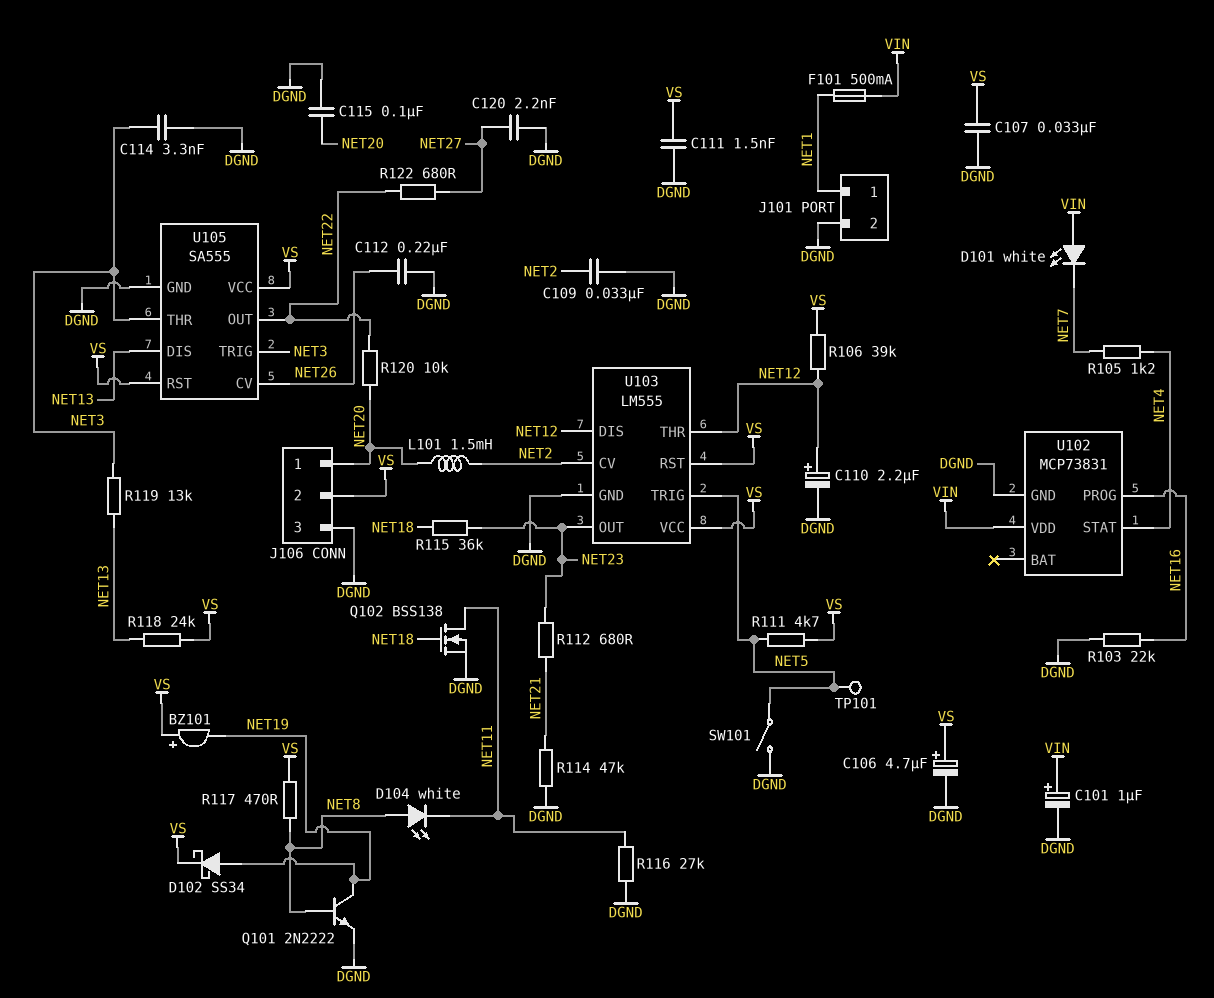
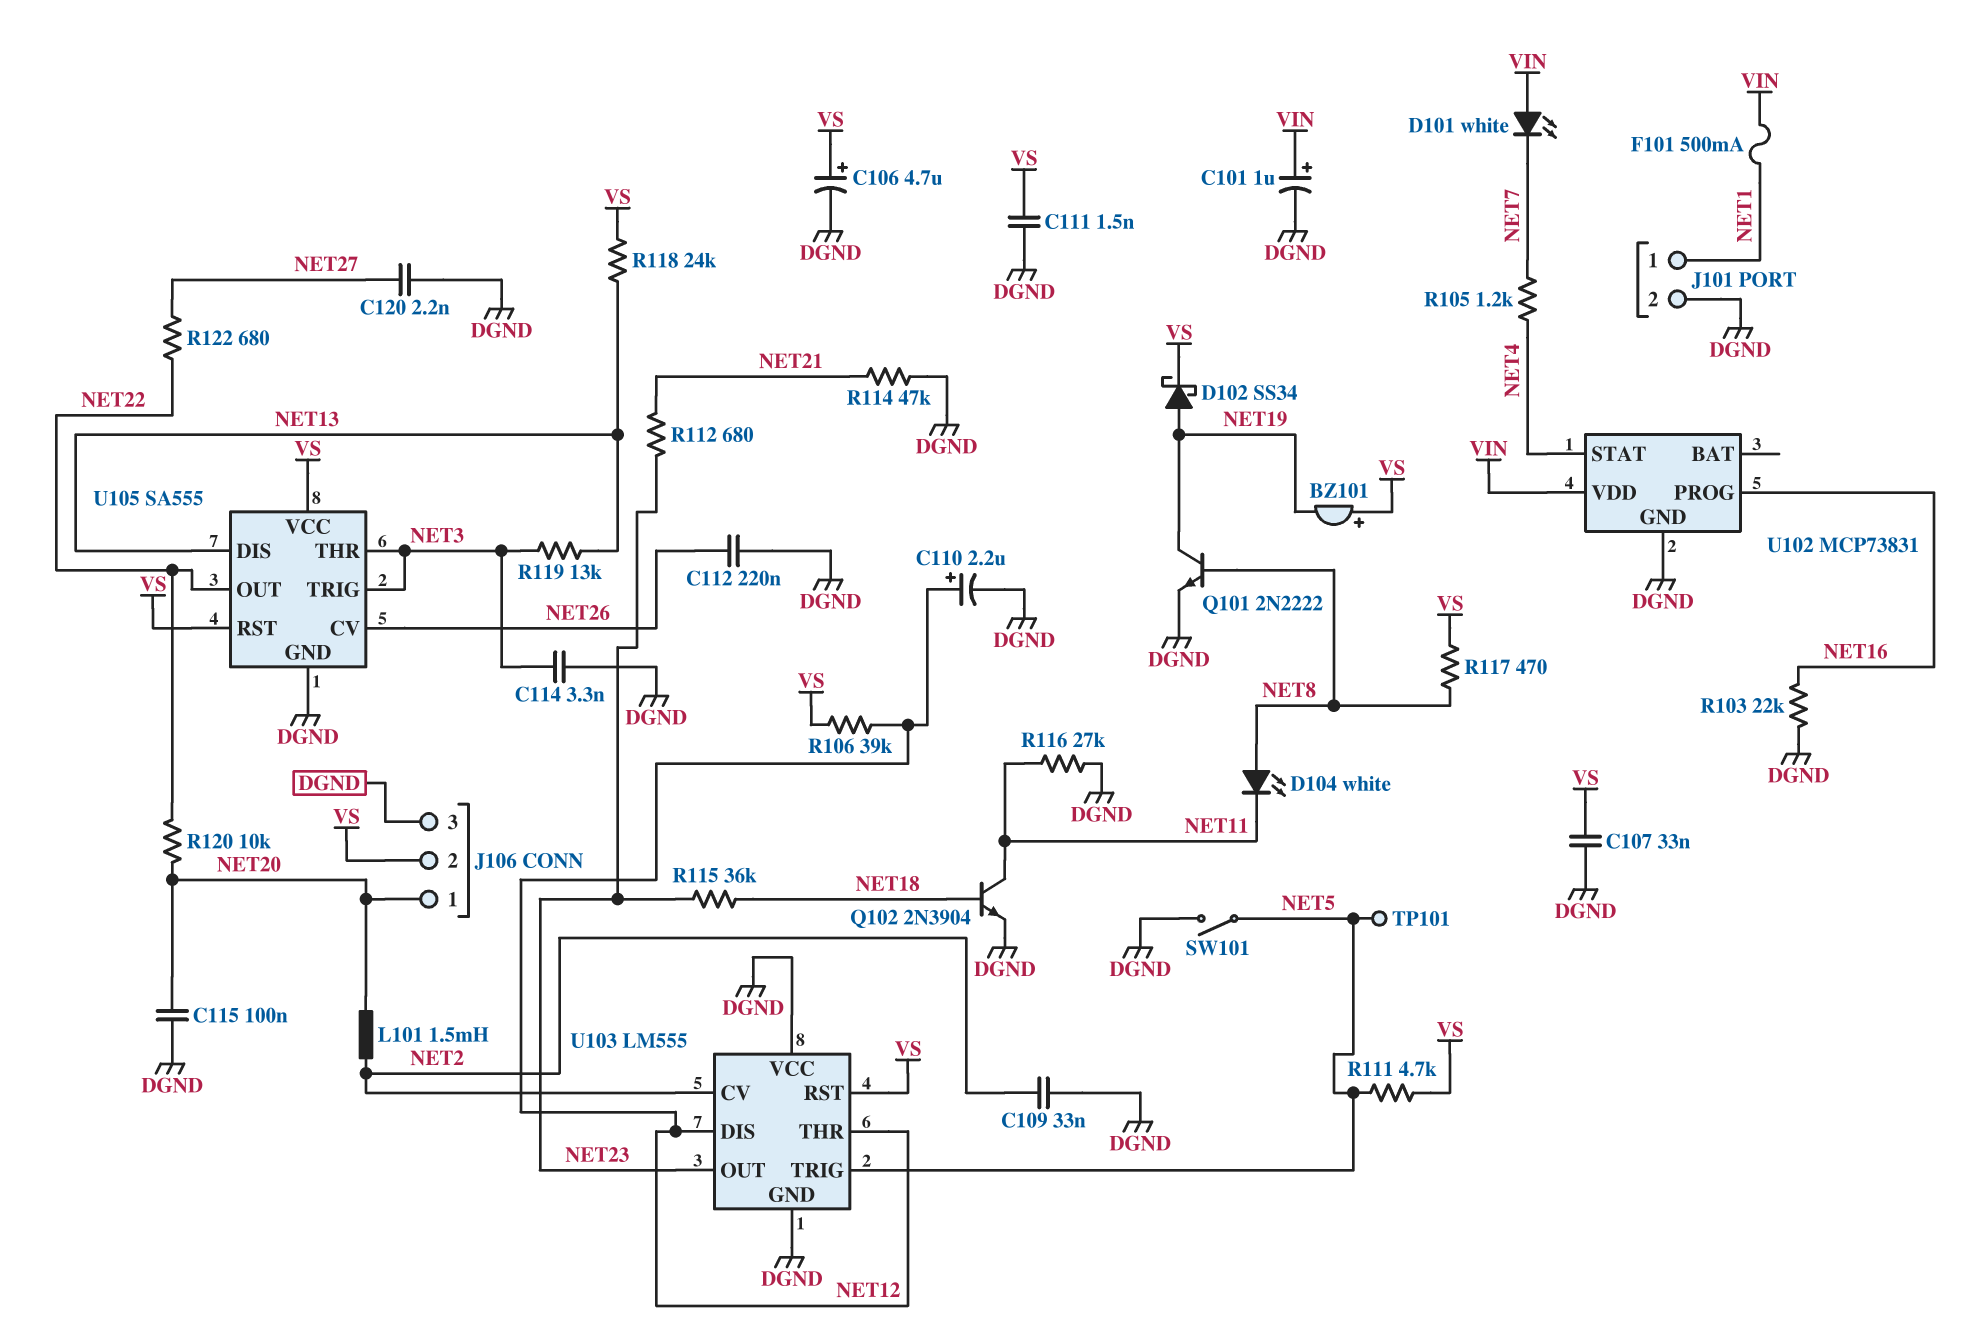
Q102: NMOS BSS138 (G NET18, D NET11, S DGND) -> NPN 2N3904 (B NET18, C NET11, E DGND)
U103 pin VCC: VS -> DGND

